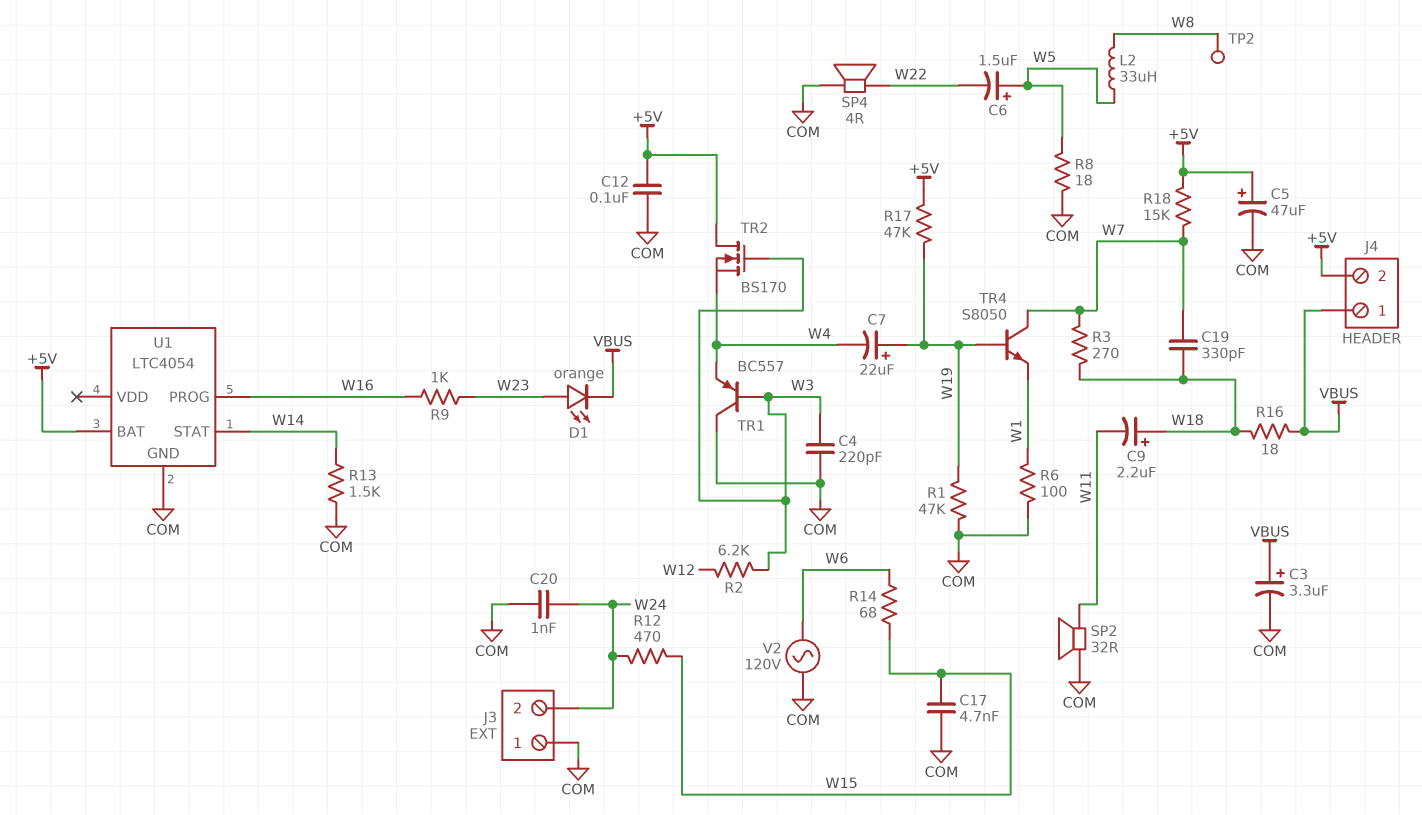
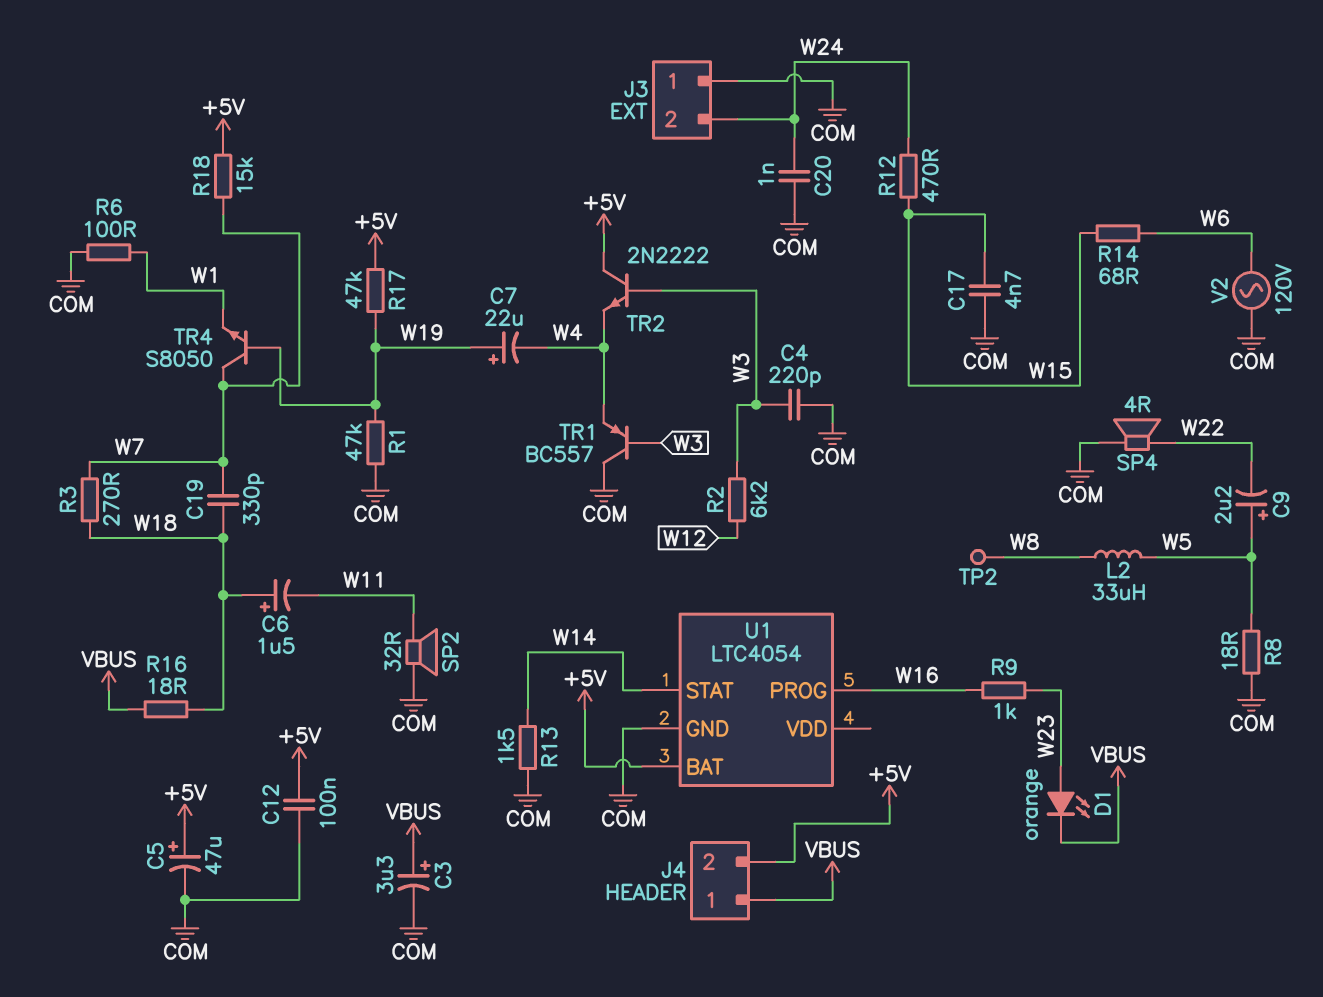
C6: 1.5uF (plus W5, minus W22) -> 1.5uF (plus W18, minus W11)
C9: 2.2uF (plus W18, minus W11) -> 2.2uF (plus W5, minus W22)
TR2: NMOS BS170 (G W3, D +5V, S W4) -> NPN 2N2222 (B W3, C +5V, E W4)

